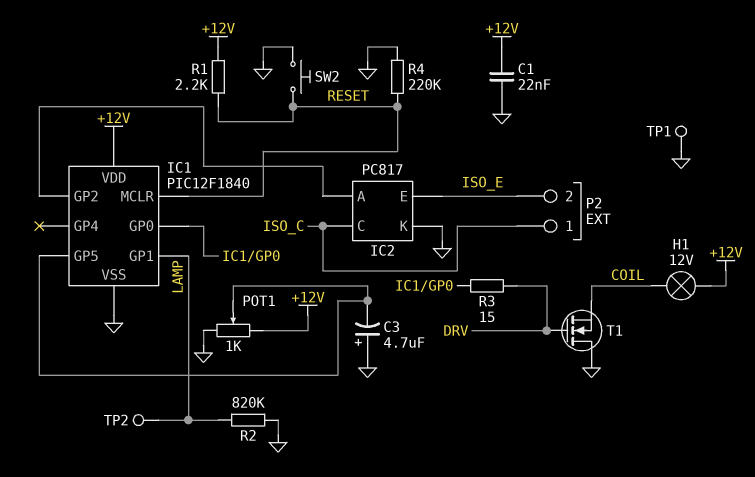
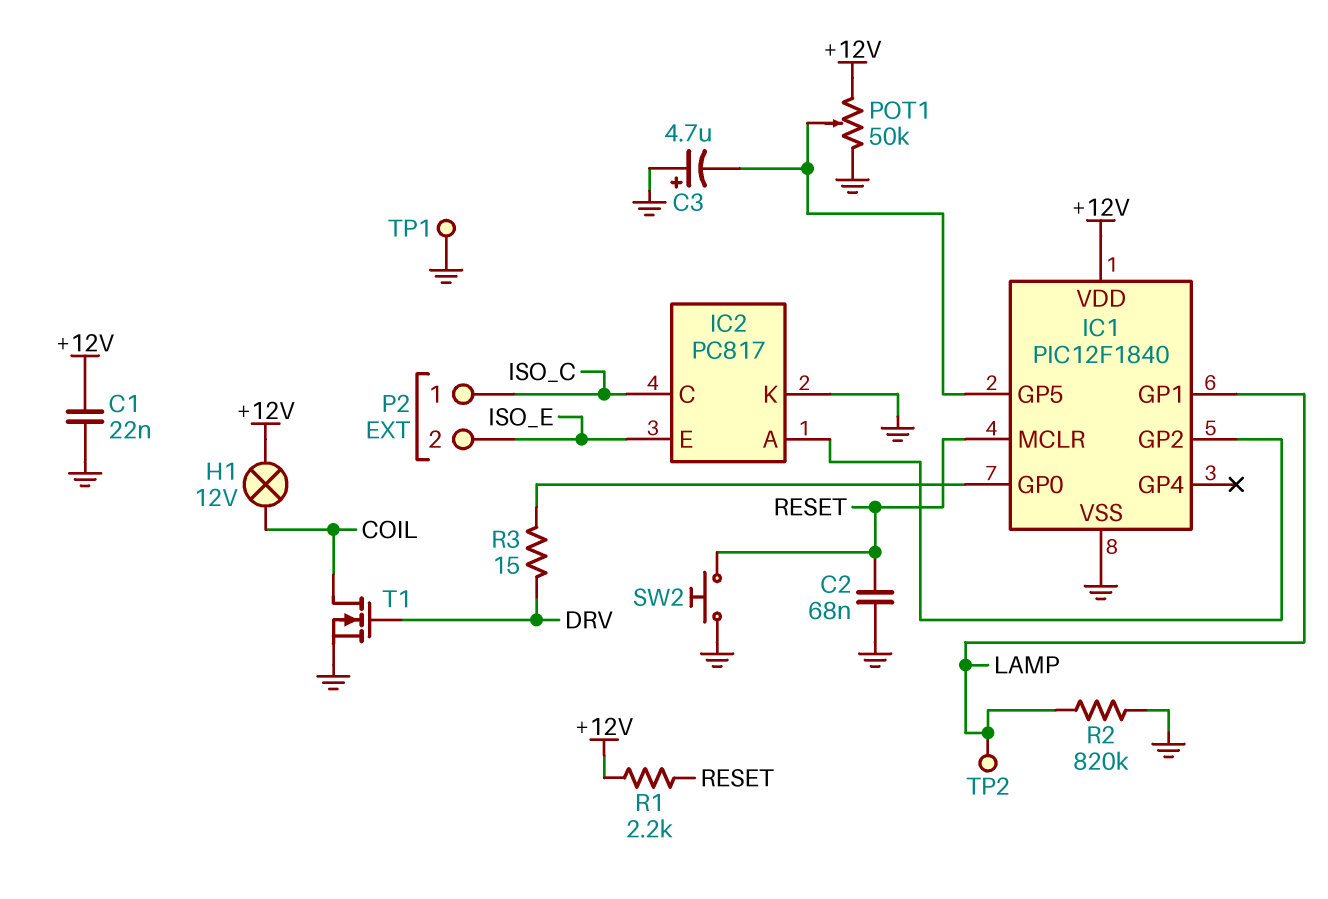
C2: none -> 68nF (GND, RESET)
POT1: 1k (+12V, GND, wiper IC1/GP5) -> 50k (+12V, GND, wiper IC1/GP5)
R4: 220k (GND, RESET) -> none
T1: NMOS (G DRV, D GND, S COIL) -> NMOS (G DRV, D COIL, S GND)

